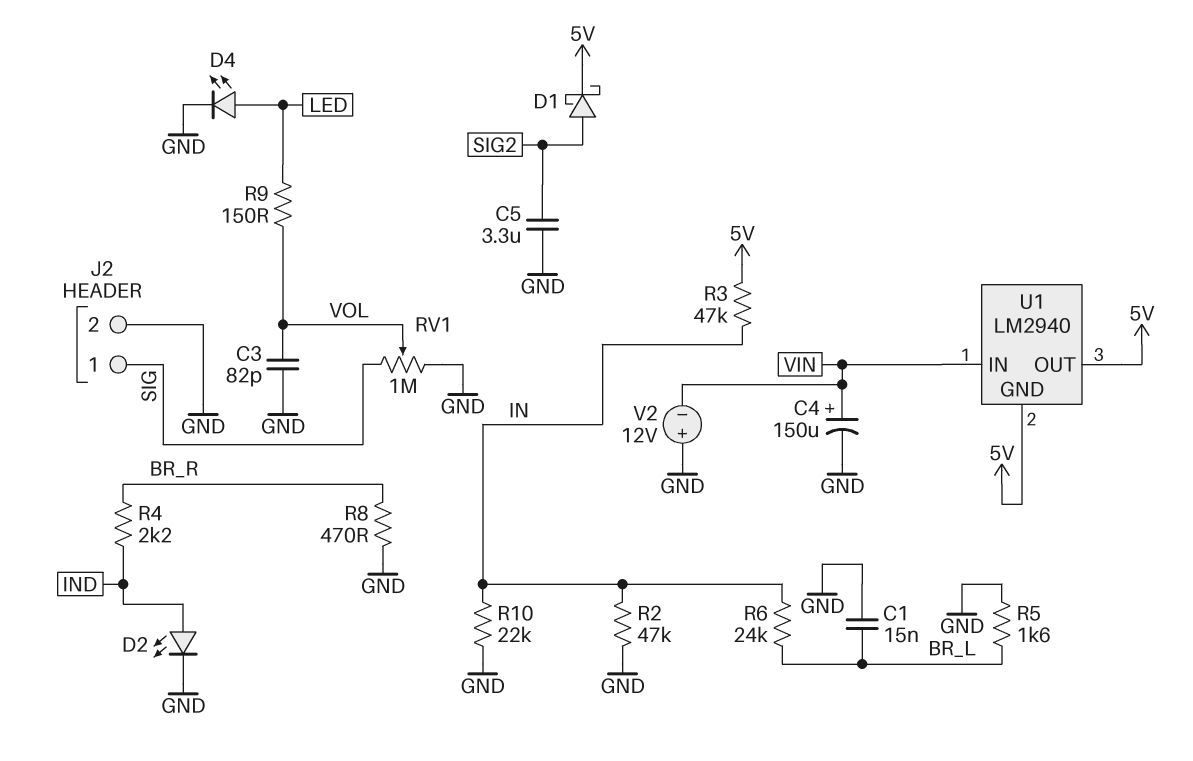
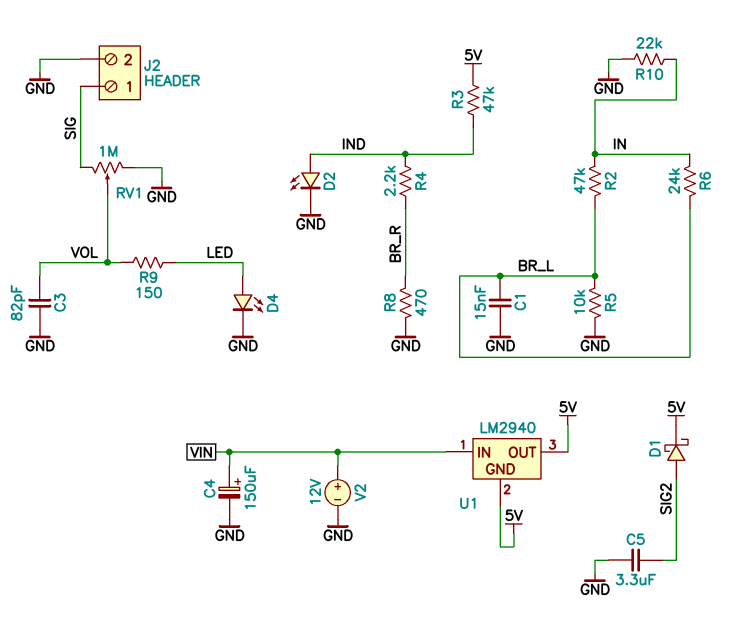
R2: 47k (GND, IN) -> 47k (BR_L, IN)
R3: 47k (5V, IN) -> 47k (5V, IND)
R5: 1.6k (BR_L, GND) -> 10k (BR_L, GND)
V2: 12V (plus GND, minus VIN) -> 12V (plus VIN, minus GND)

